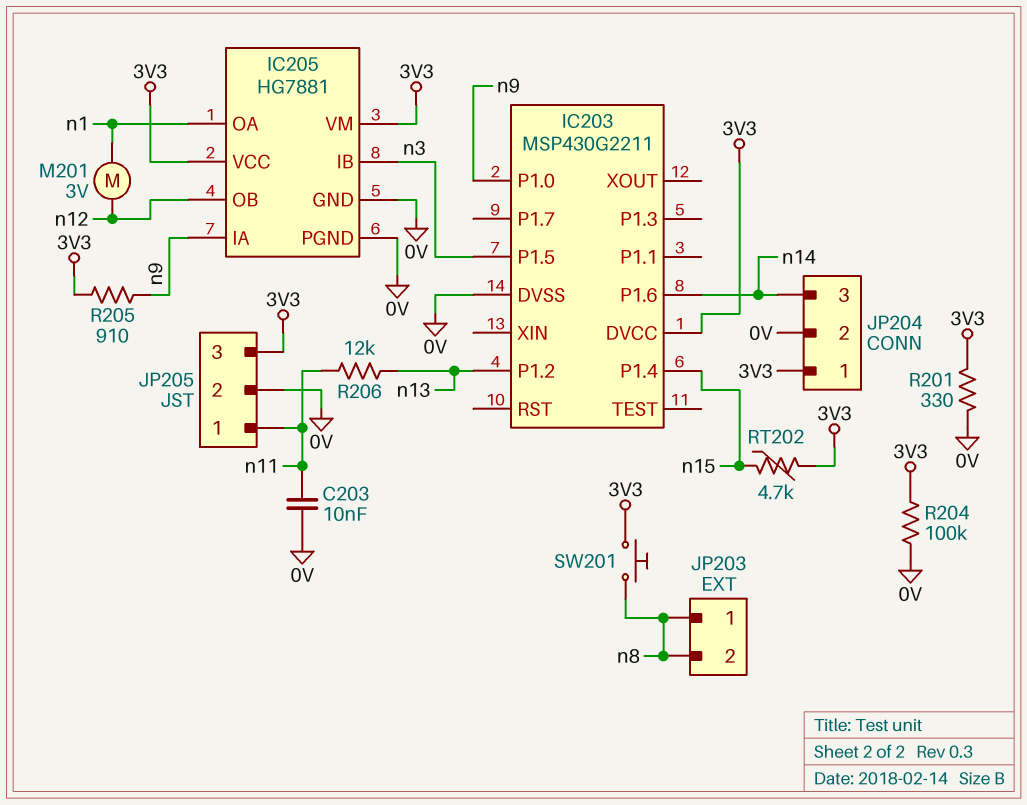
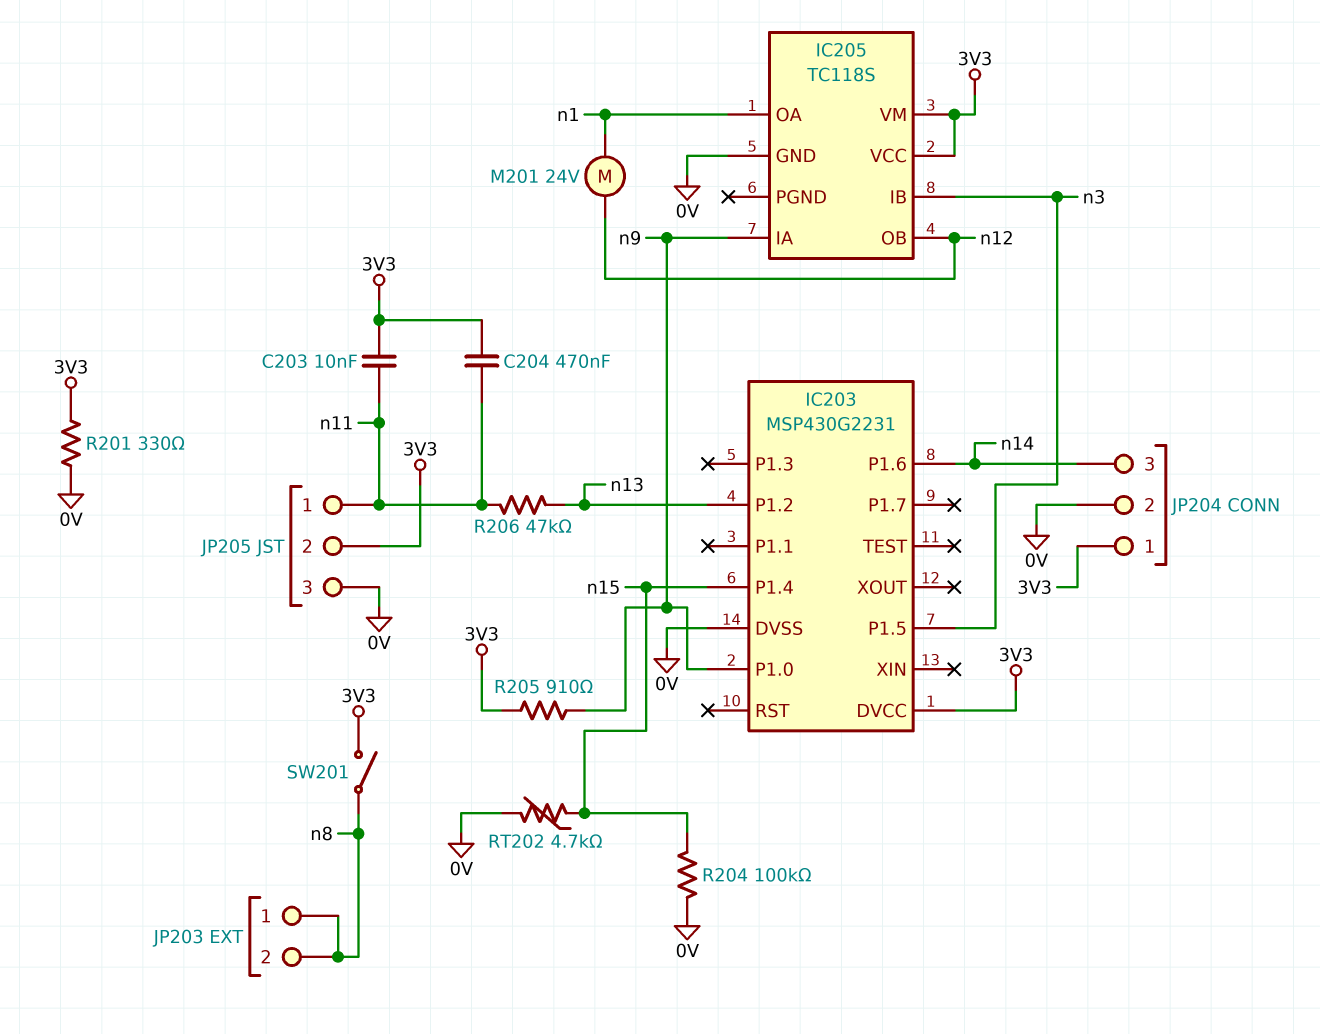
C203: 10nF (0V, n11) -> 10nF (3V3, n11)
C204: none -> 470nF (3V3, n11)
IC203: MSP430G2211 -> MSP430G2231
IC205: HG7881 -> TC118S
IC205 pin PGND: 0V -> none
JP205 pin 2: 0V -> 3V3
JP205 pin 3: 3V3 -> 0V
M201: motor 3V (n1, n12) -> motor 24V (n1, n12)
R204: 100k (0V, 3V3) -> 100k (0V, n15)
R206: 12k (n11, n13) -> 47k (n11, n13)
RT202: 4.7k (3V3, n15) -> 4.7k (0V, n15)
SW201: button (3V3, n8) -> switch (3V3, n8)

